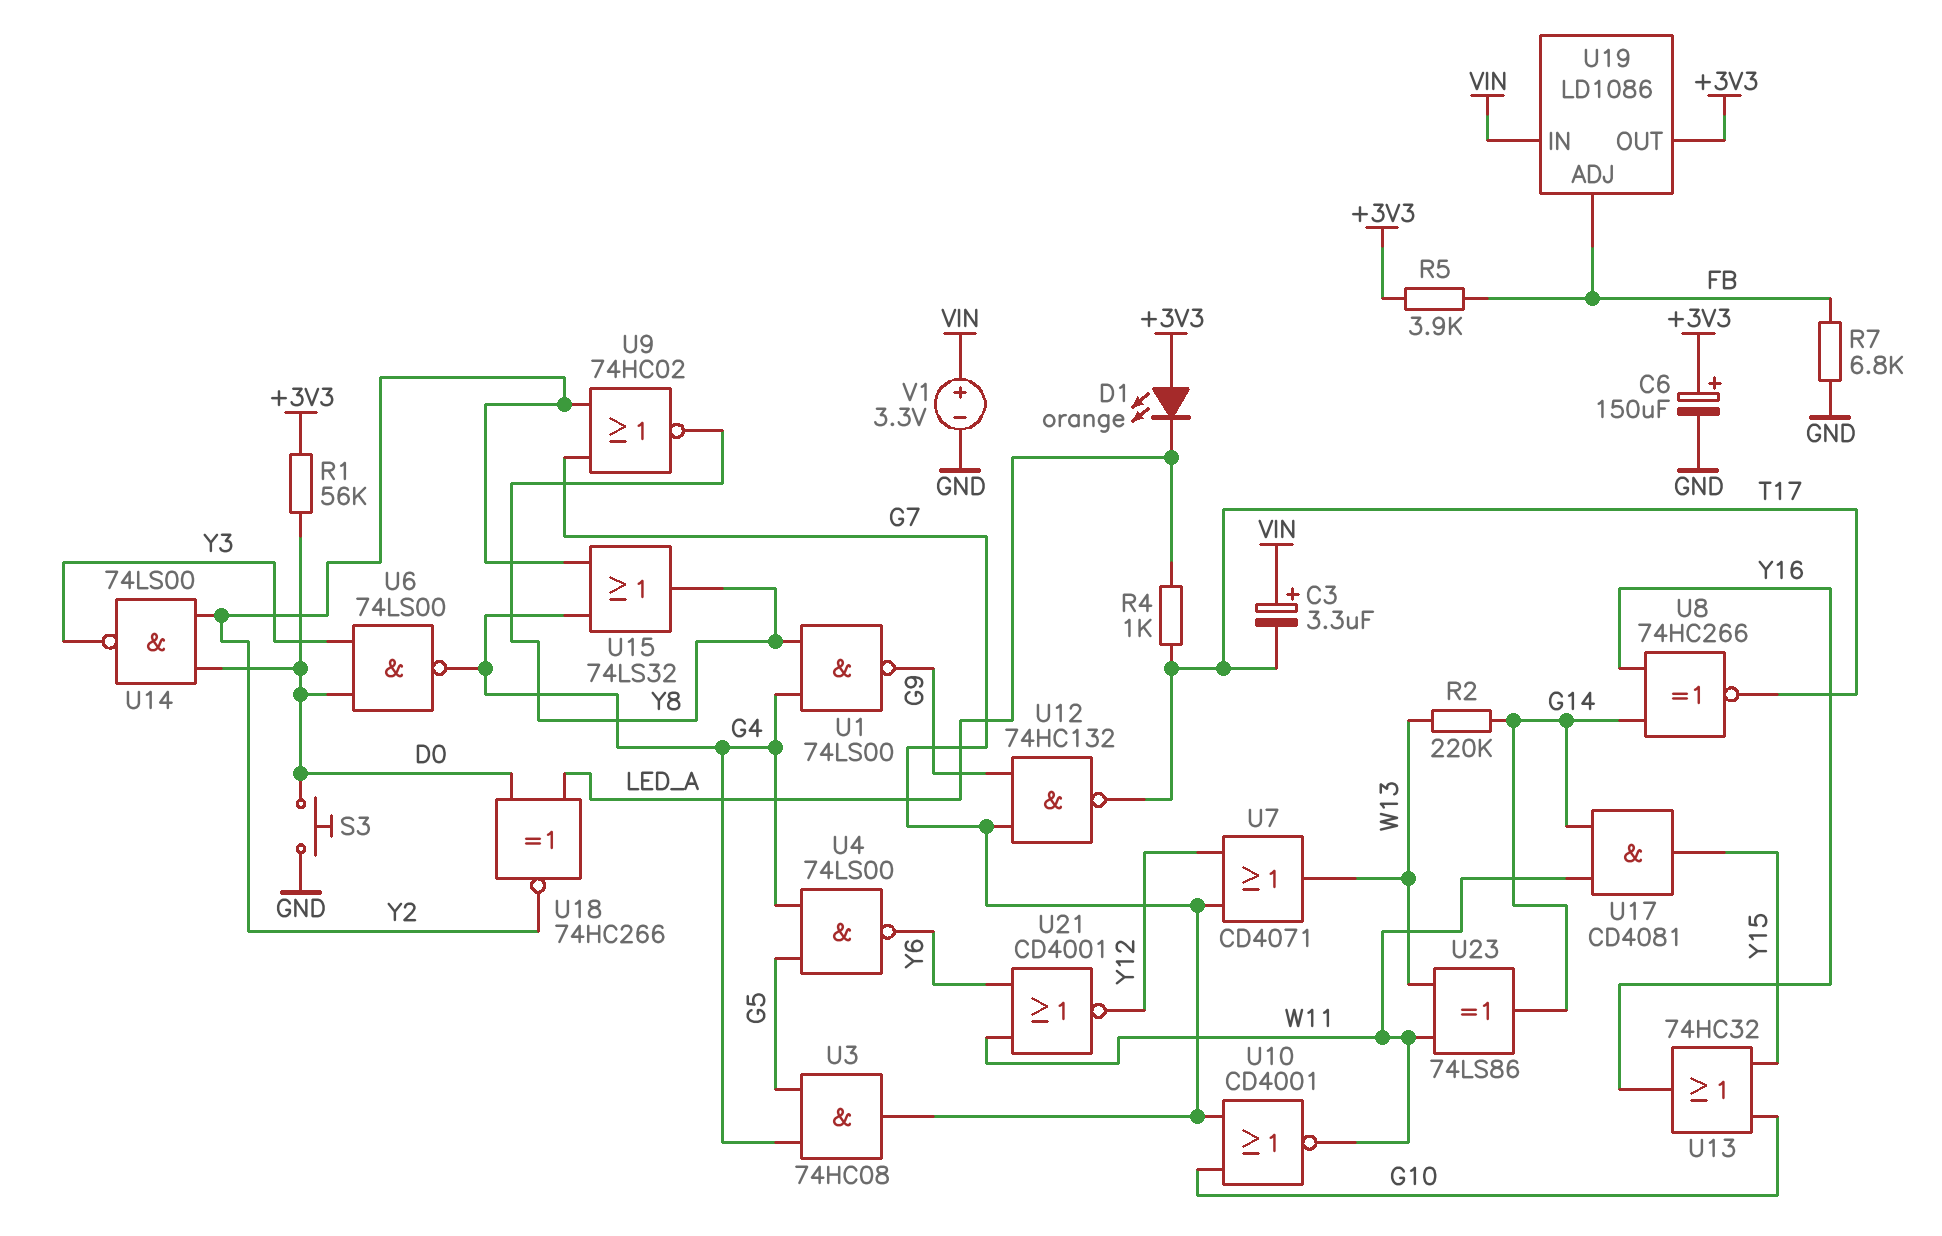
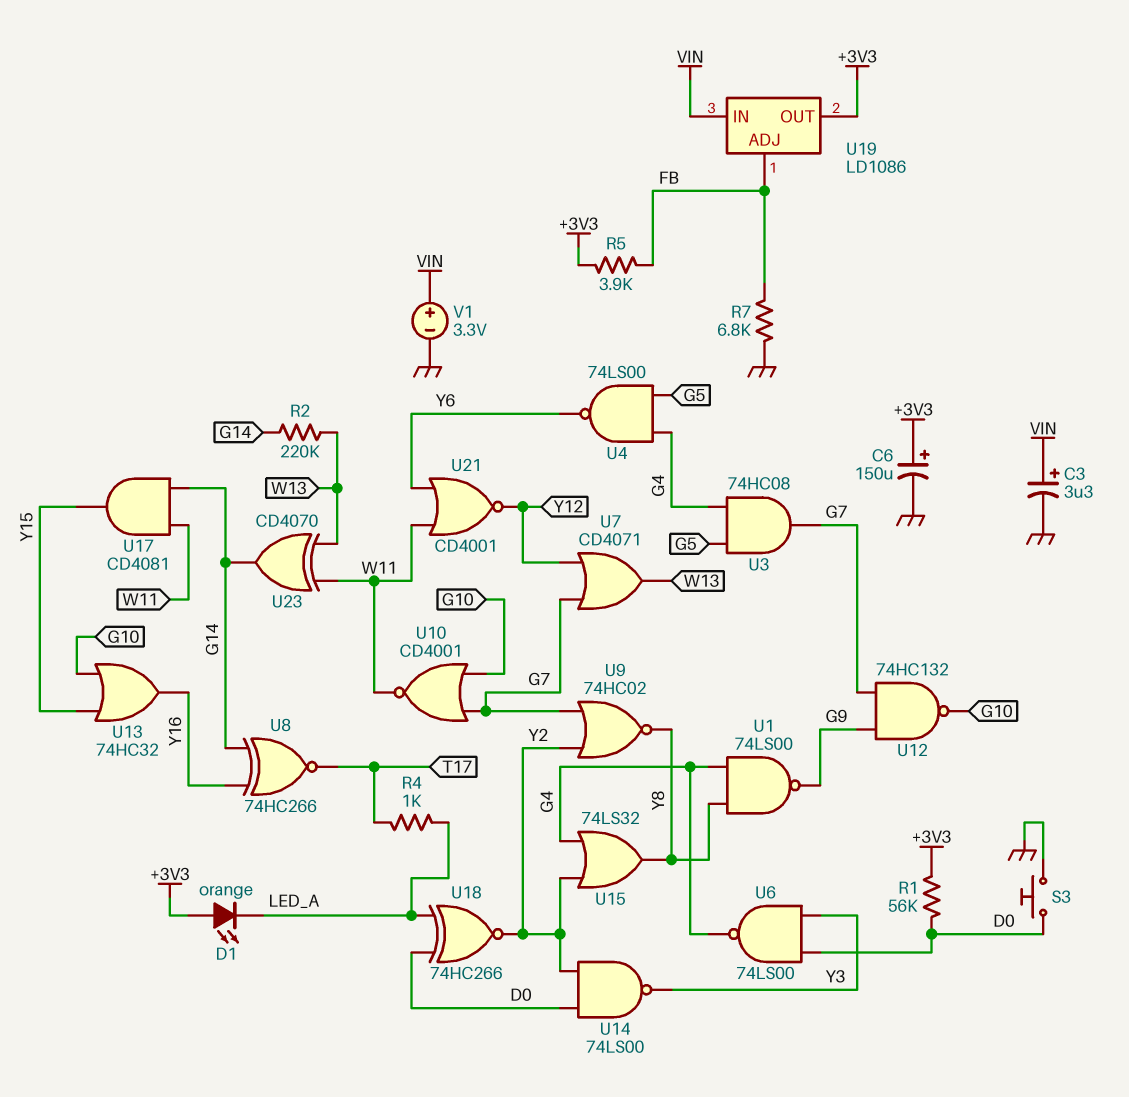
C3: 3.3uF (plus VIN, minus T17) -> 3.3uF (plus VIN, minus GND)
U12: NAND 74HC132 (in G7, in G9, out T17) -> NAND 74HC132 (in G7, in G9, out G10)
U23: XOR 74LS86 (in W11, in W13, out G14) -> XOR CD4070 (in W11, in W13, out G14)

